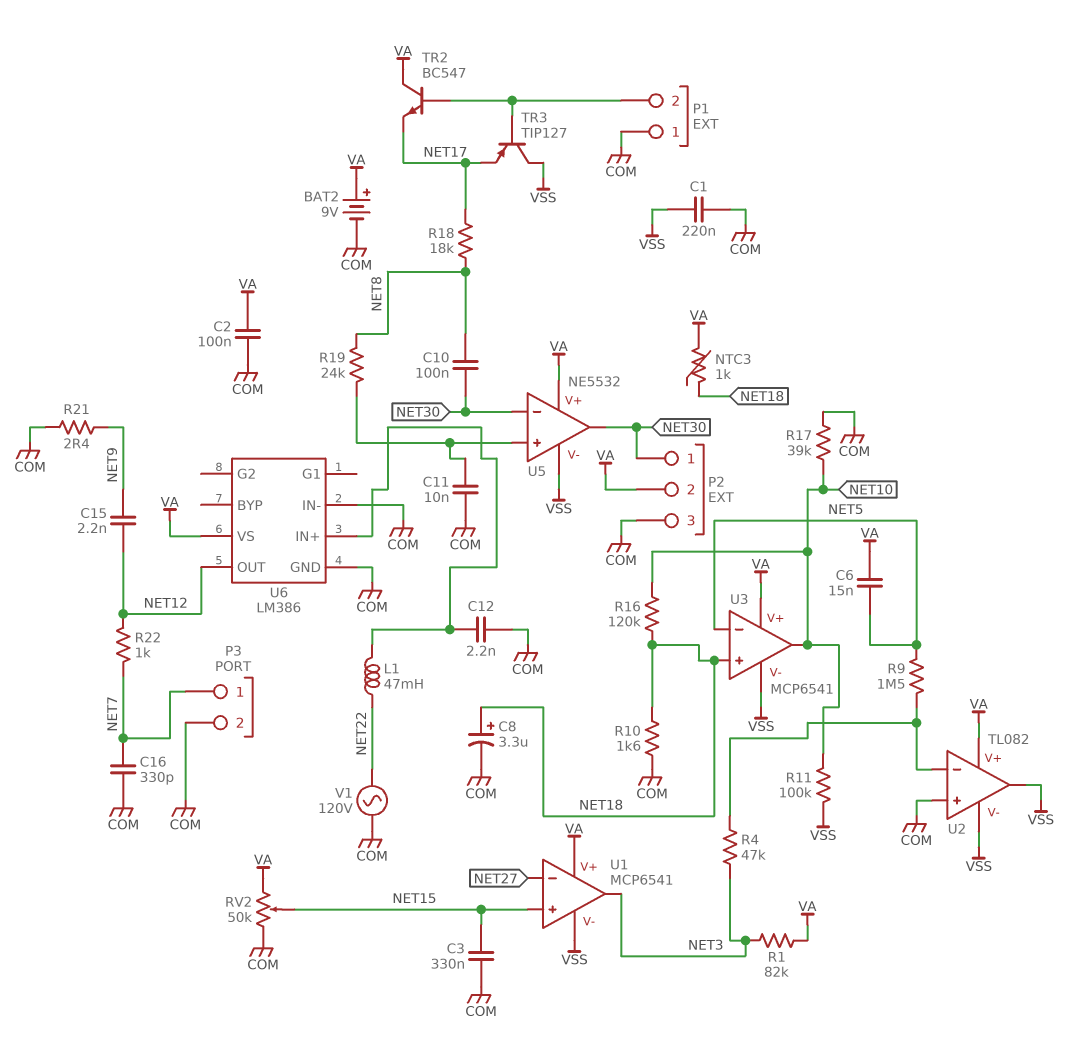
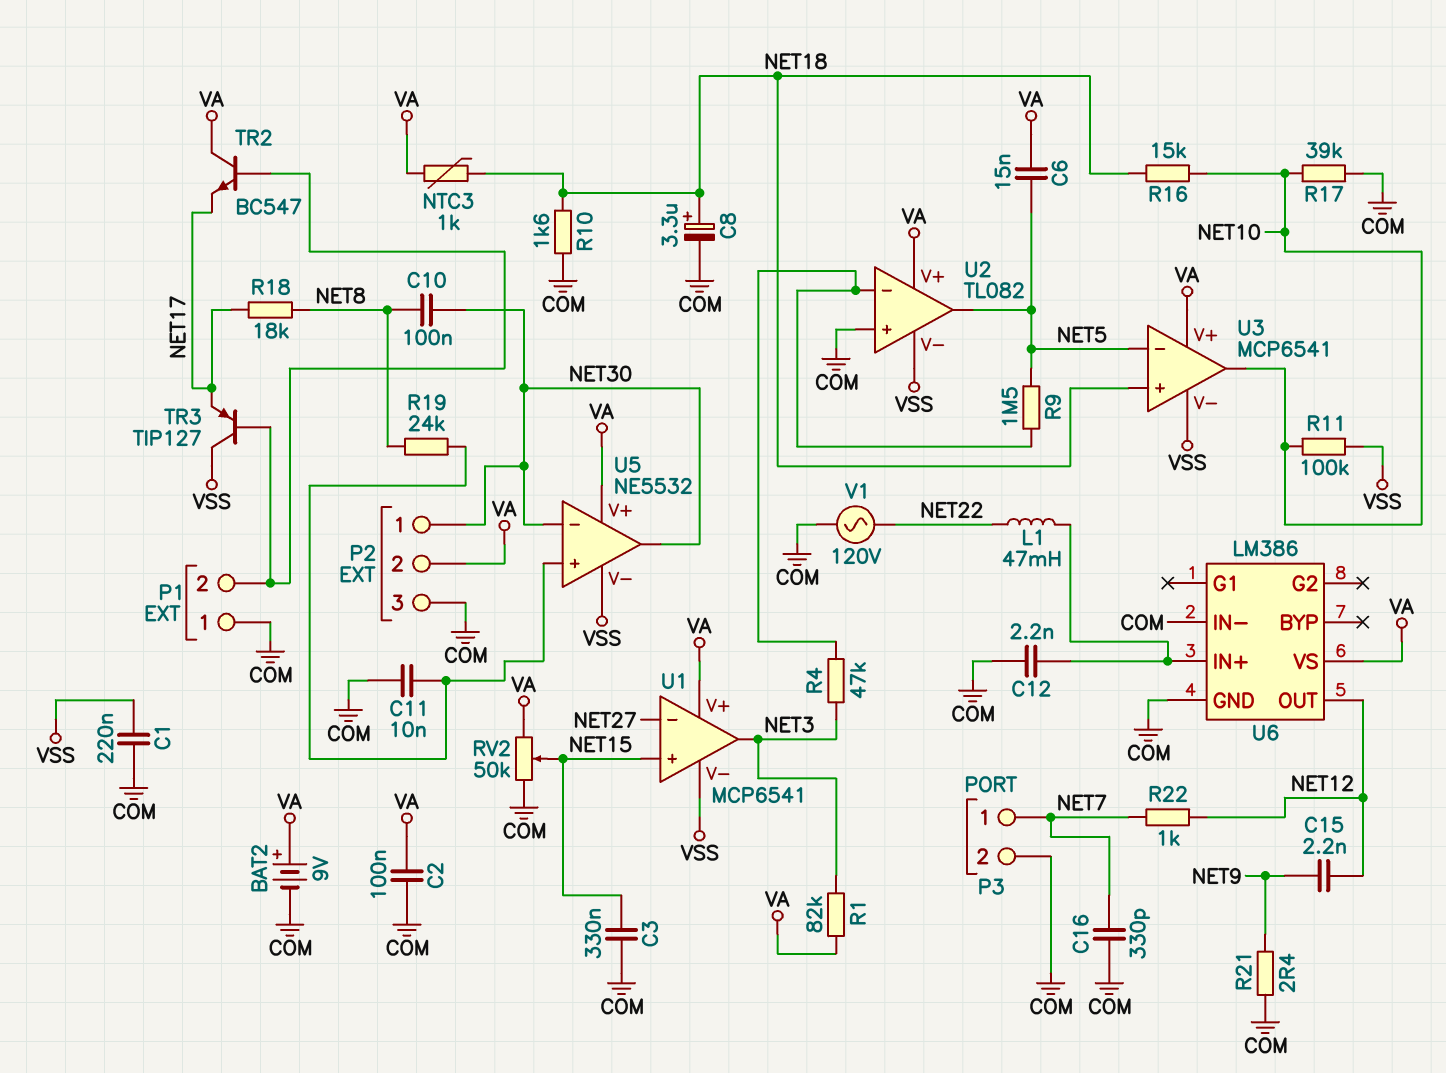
R16: 120k (NET10, NET18) -> 15k (NET10, NET18)
U2 pin out: VSS -> NET5

